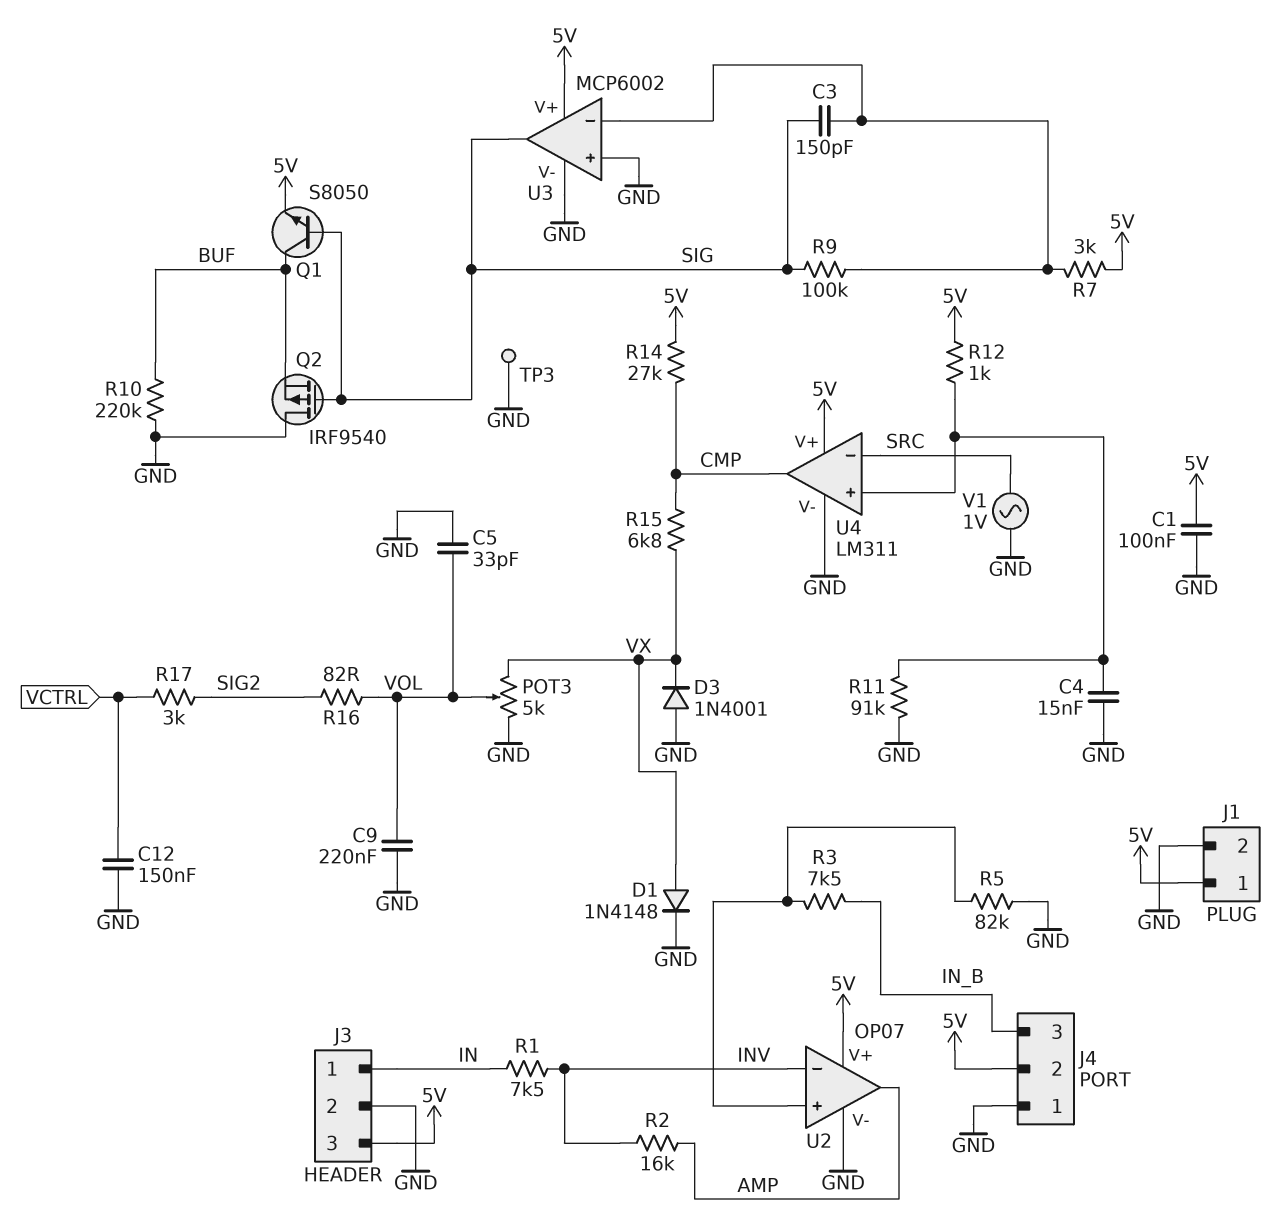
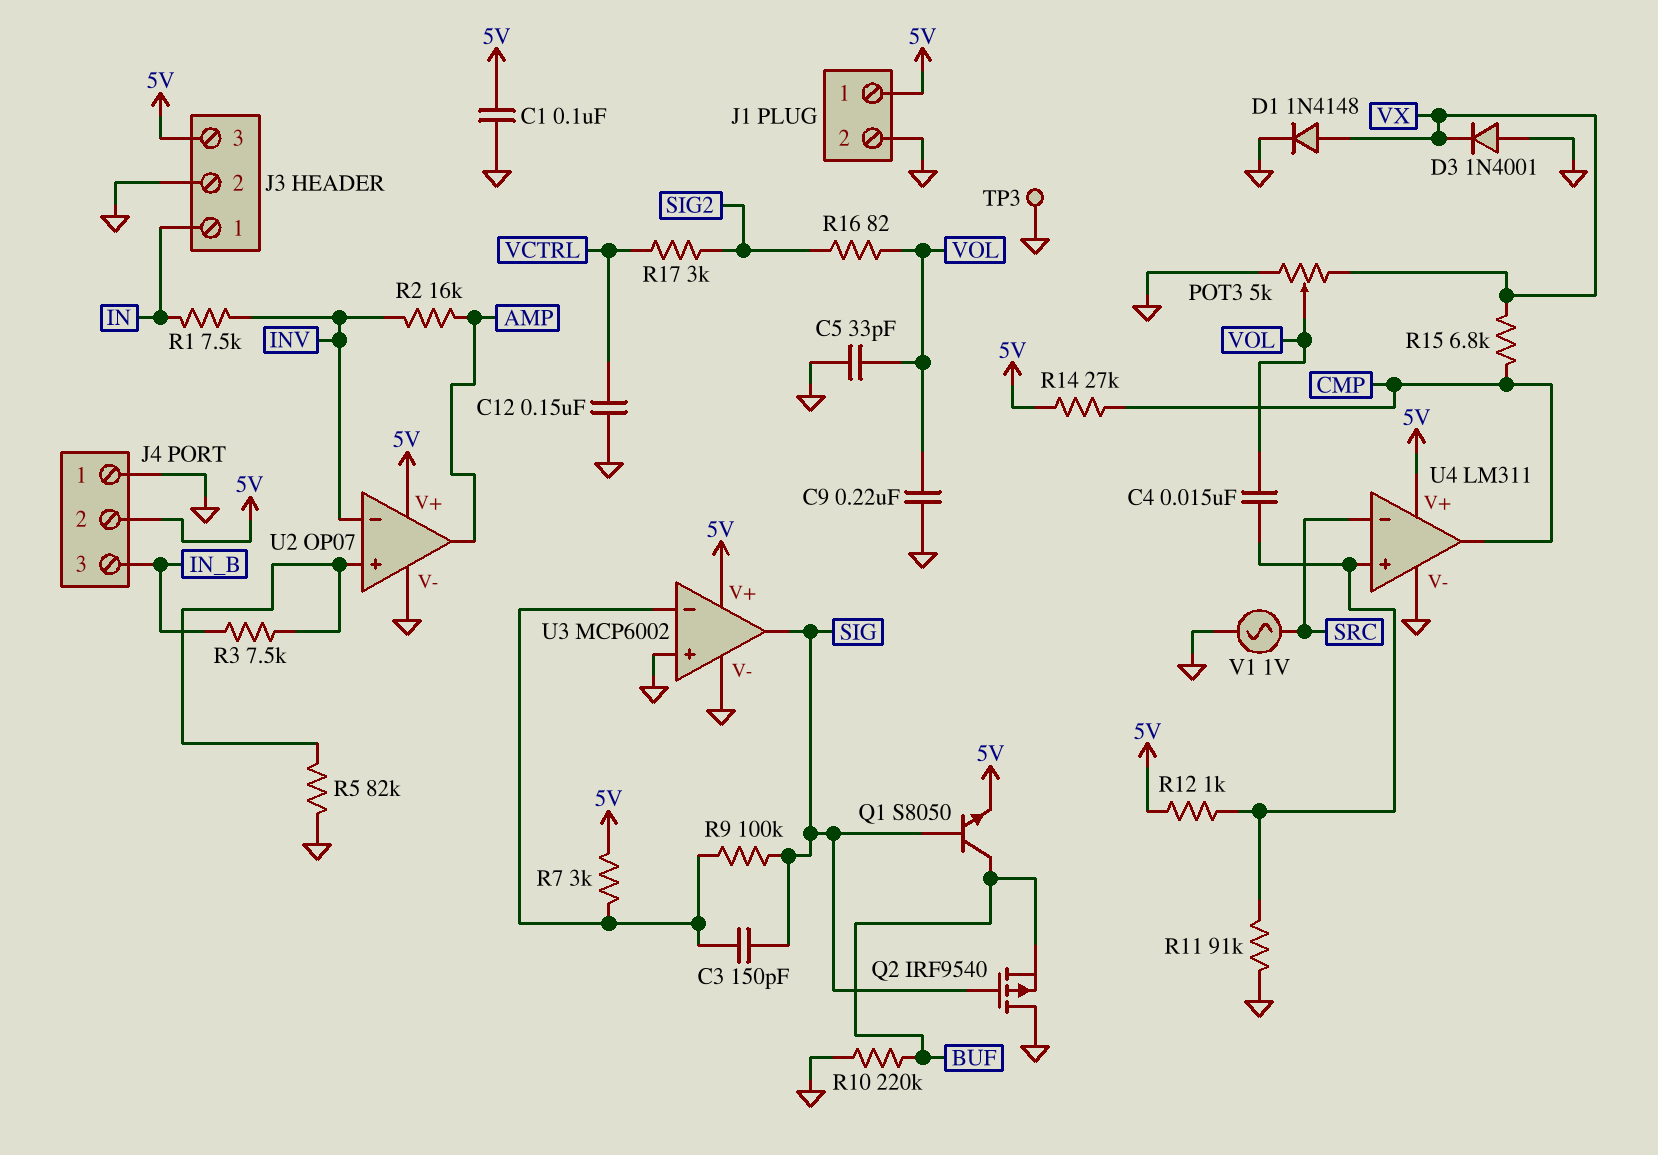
C4: 15nF (GND, U4/in+) -> 15nF (U4/in+, VOL)

